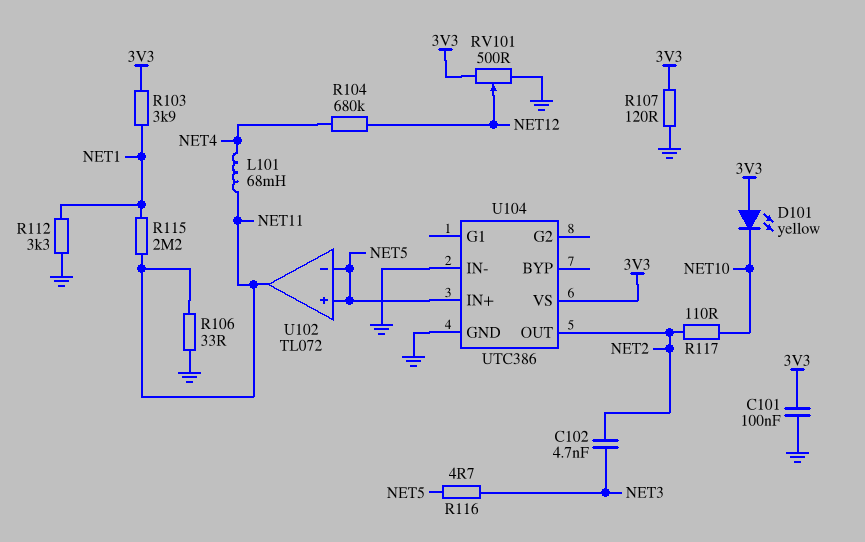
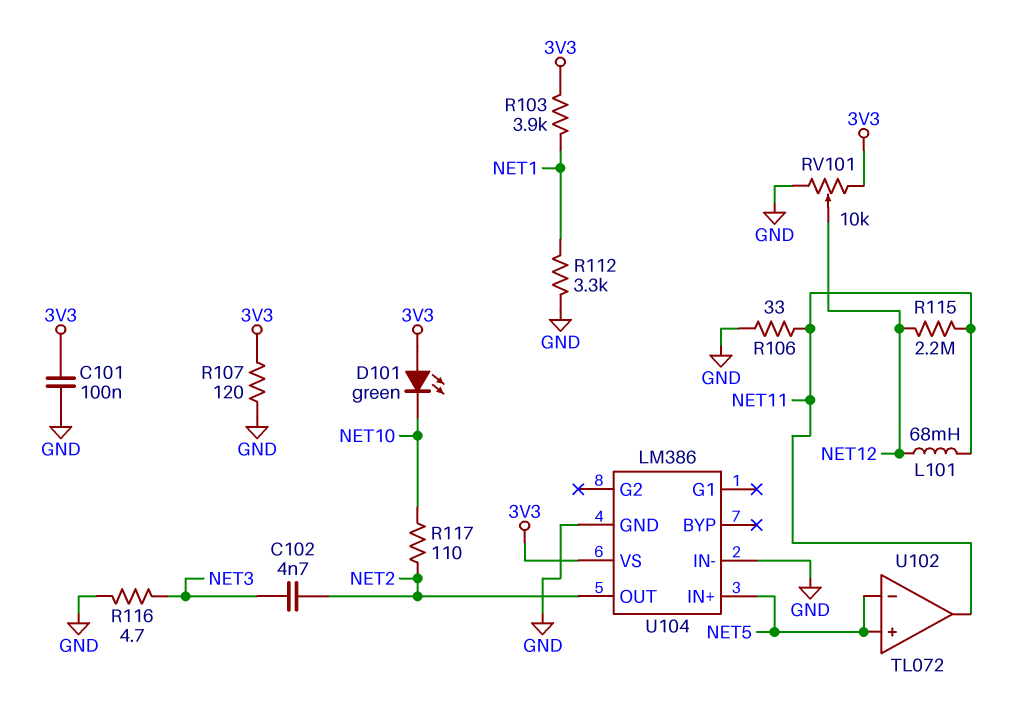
D101: LED yellow (A 3V3, K NET10) -> LED green (A 3V3, K NET10)
L101: 68mH (NET4, NET11) -> 68mH (NET11, NET12)
R104: 680k (NET4, NET12) -> none
R115: 2.2M (NET1, NET11) -> 2.2M (NET11, NET12)
R116: 4.7 (NET3, NET5) -> 4.7 (GND, NET3)
RV101: 500 (3V3, GND, wiper NET12) -> 10k (3V3, GND, wiper NET12)
U104: UTC386 -> LM386

